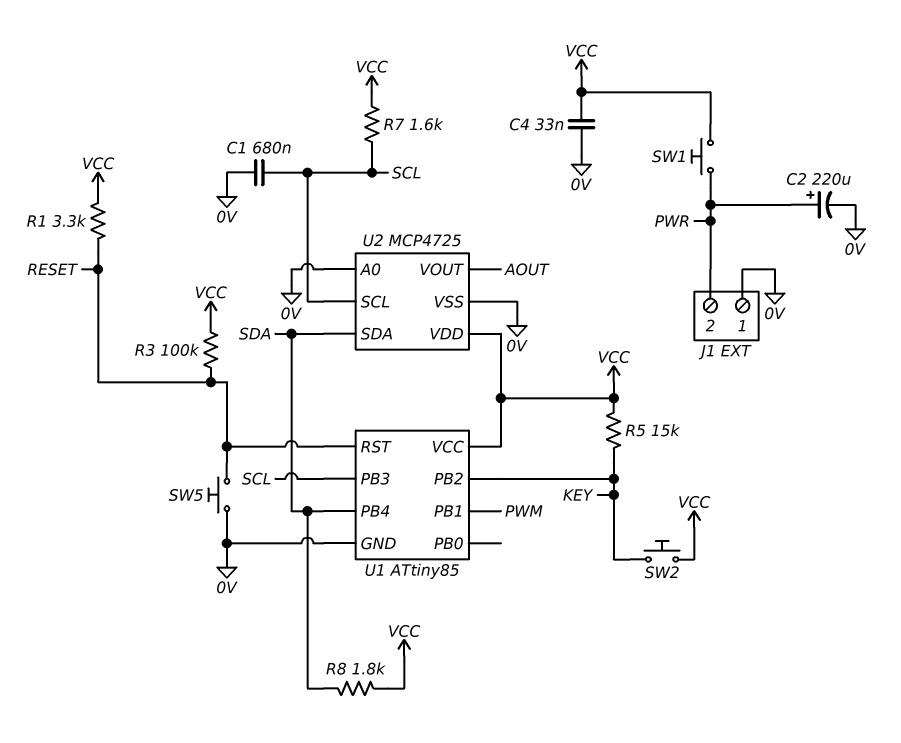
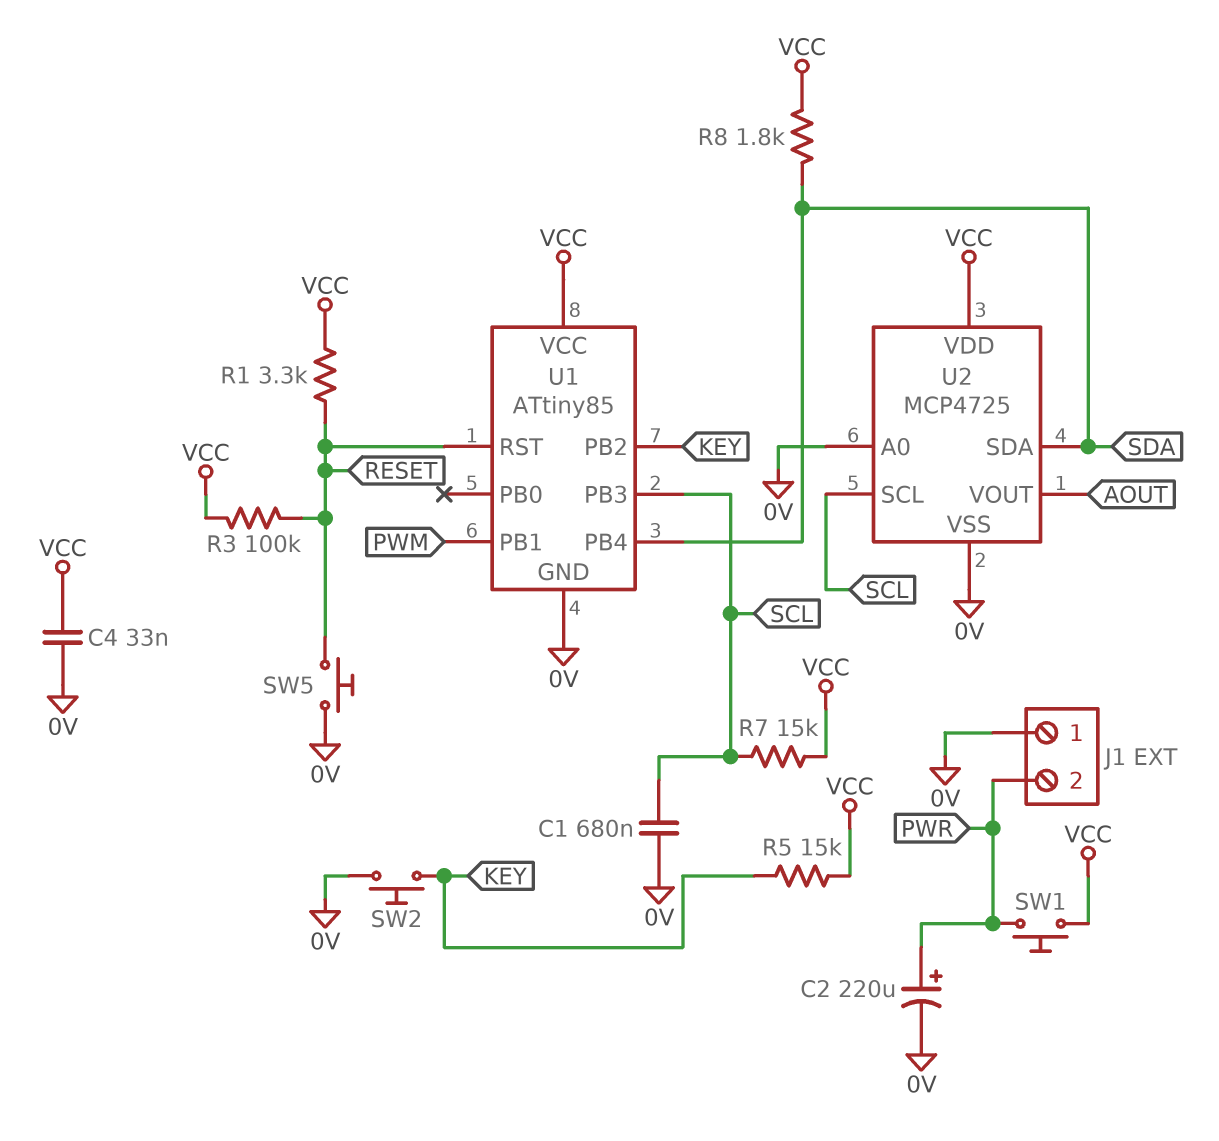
R7: 1.6k (SCL, VCC) -> 15k (SCL, VCC)
SW2: button (KEY, VCC) -> button (0V, KEY)

